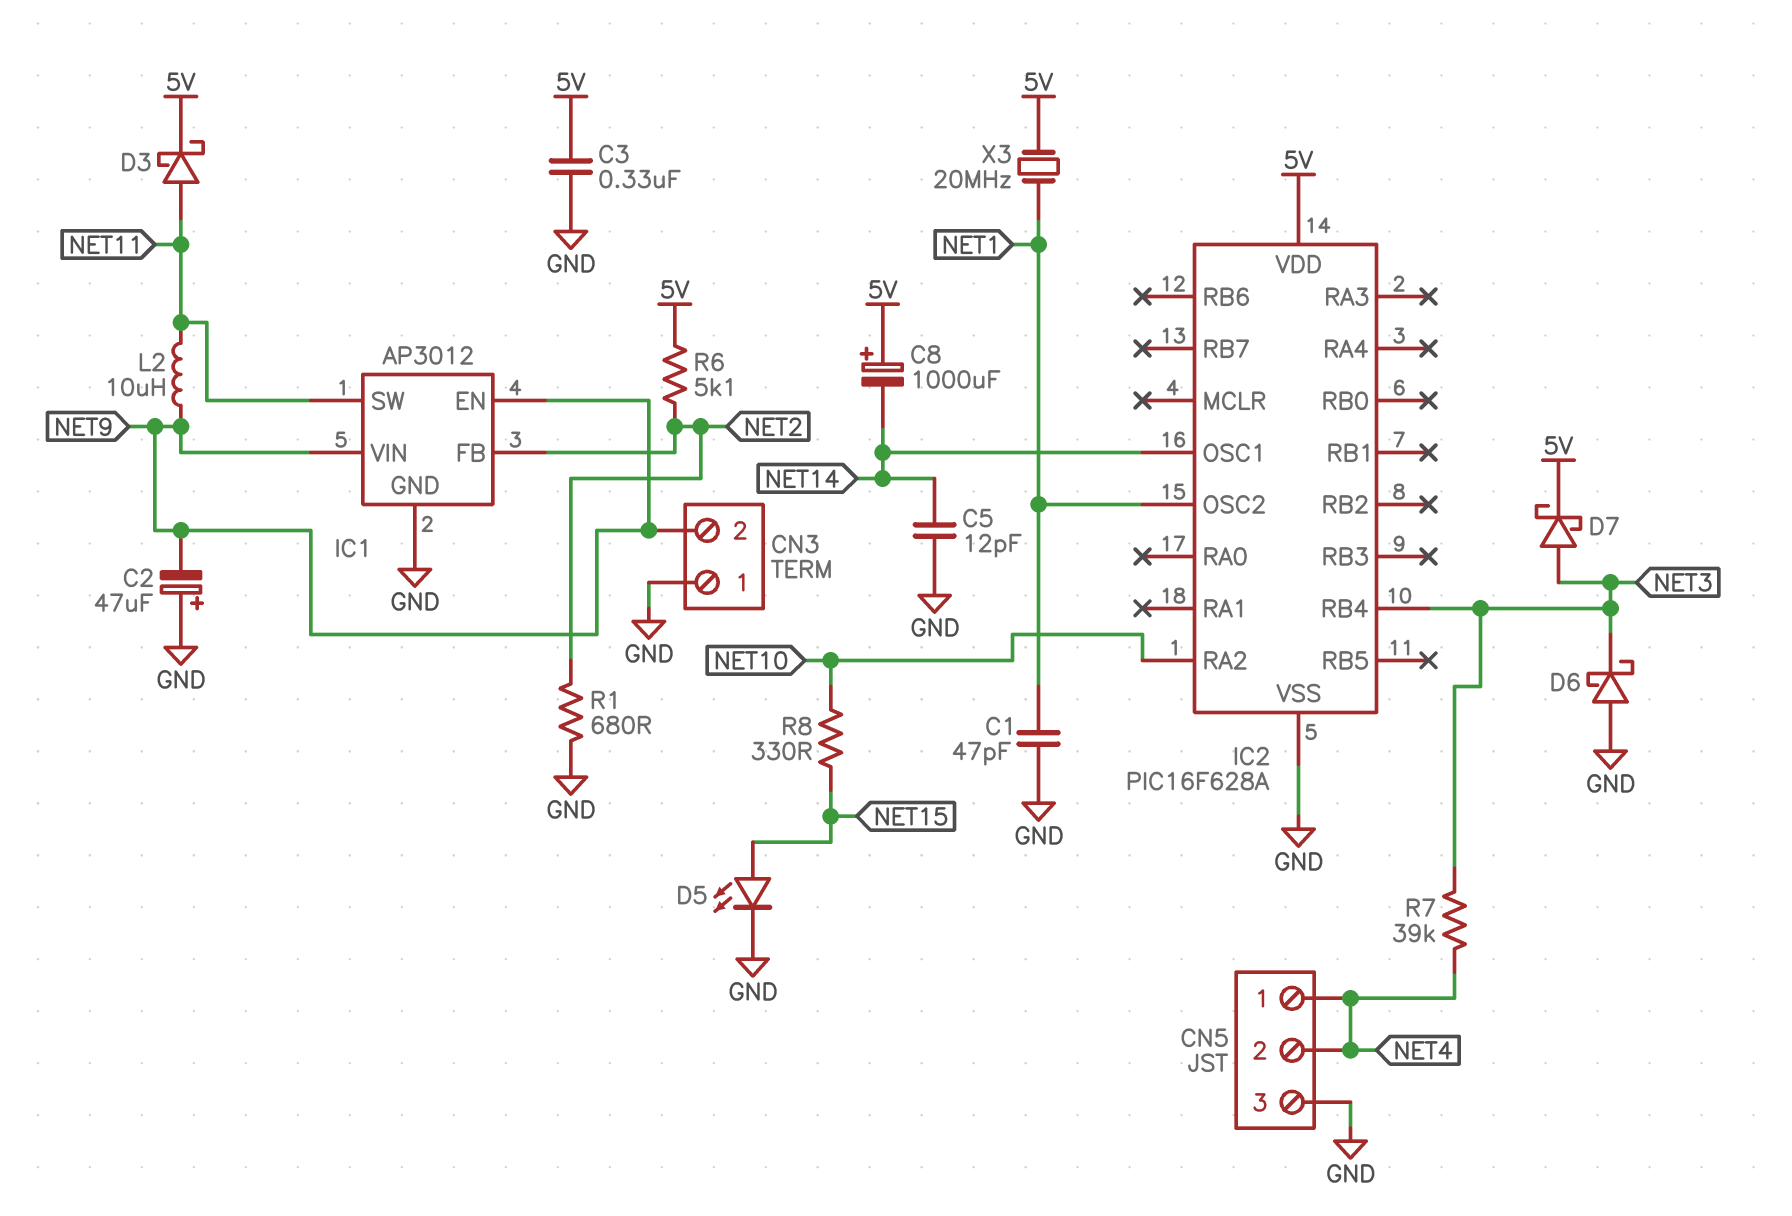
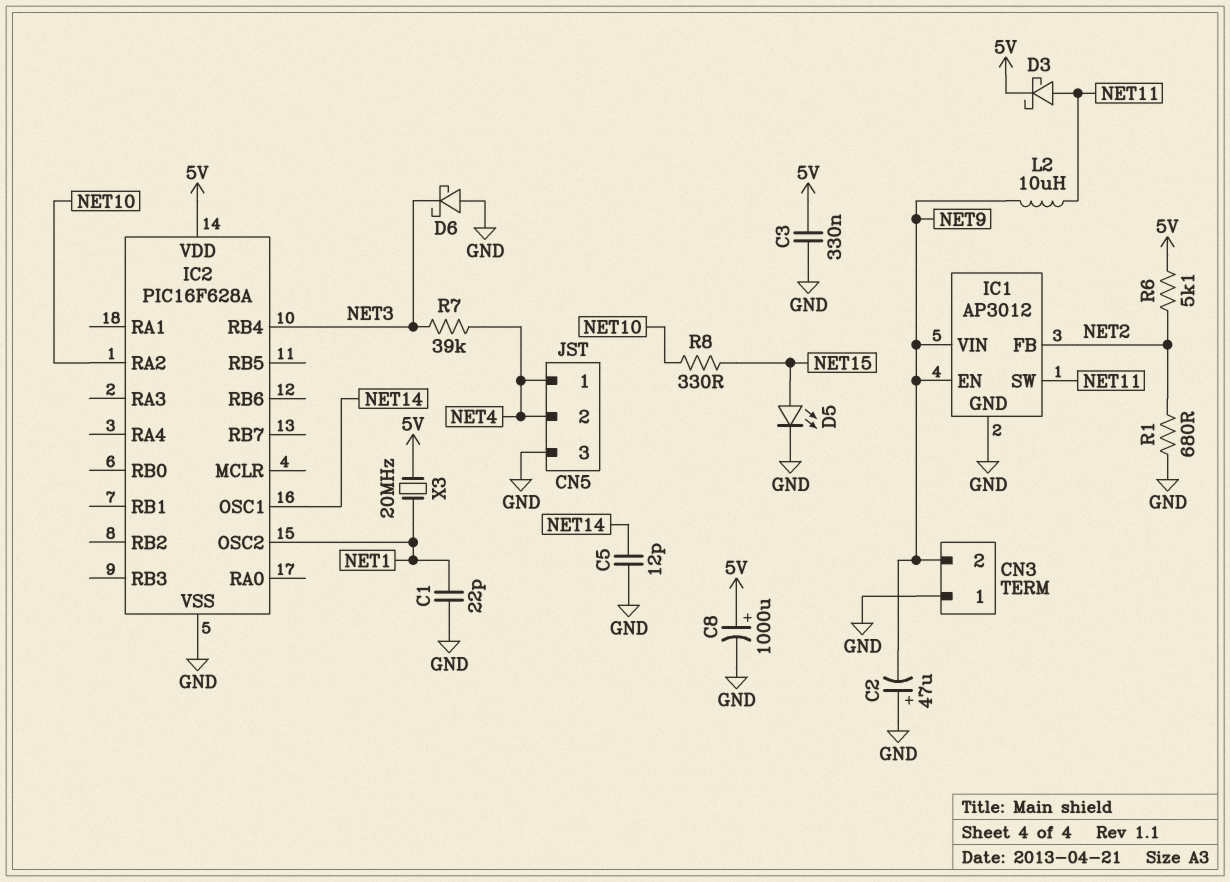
C1: 47pF (GND, NET1) -> 22pF (GND, NET1)
C8: 1000uF (plus 5V, minus NET14) -> 1000uF (plus 5V, minus GND)
D7: schottky (A NET3, K 5V) -> none

